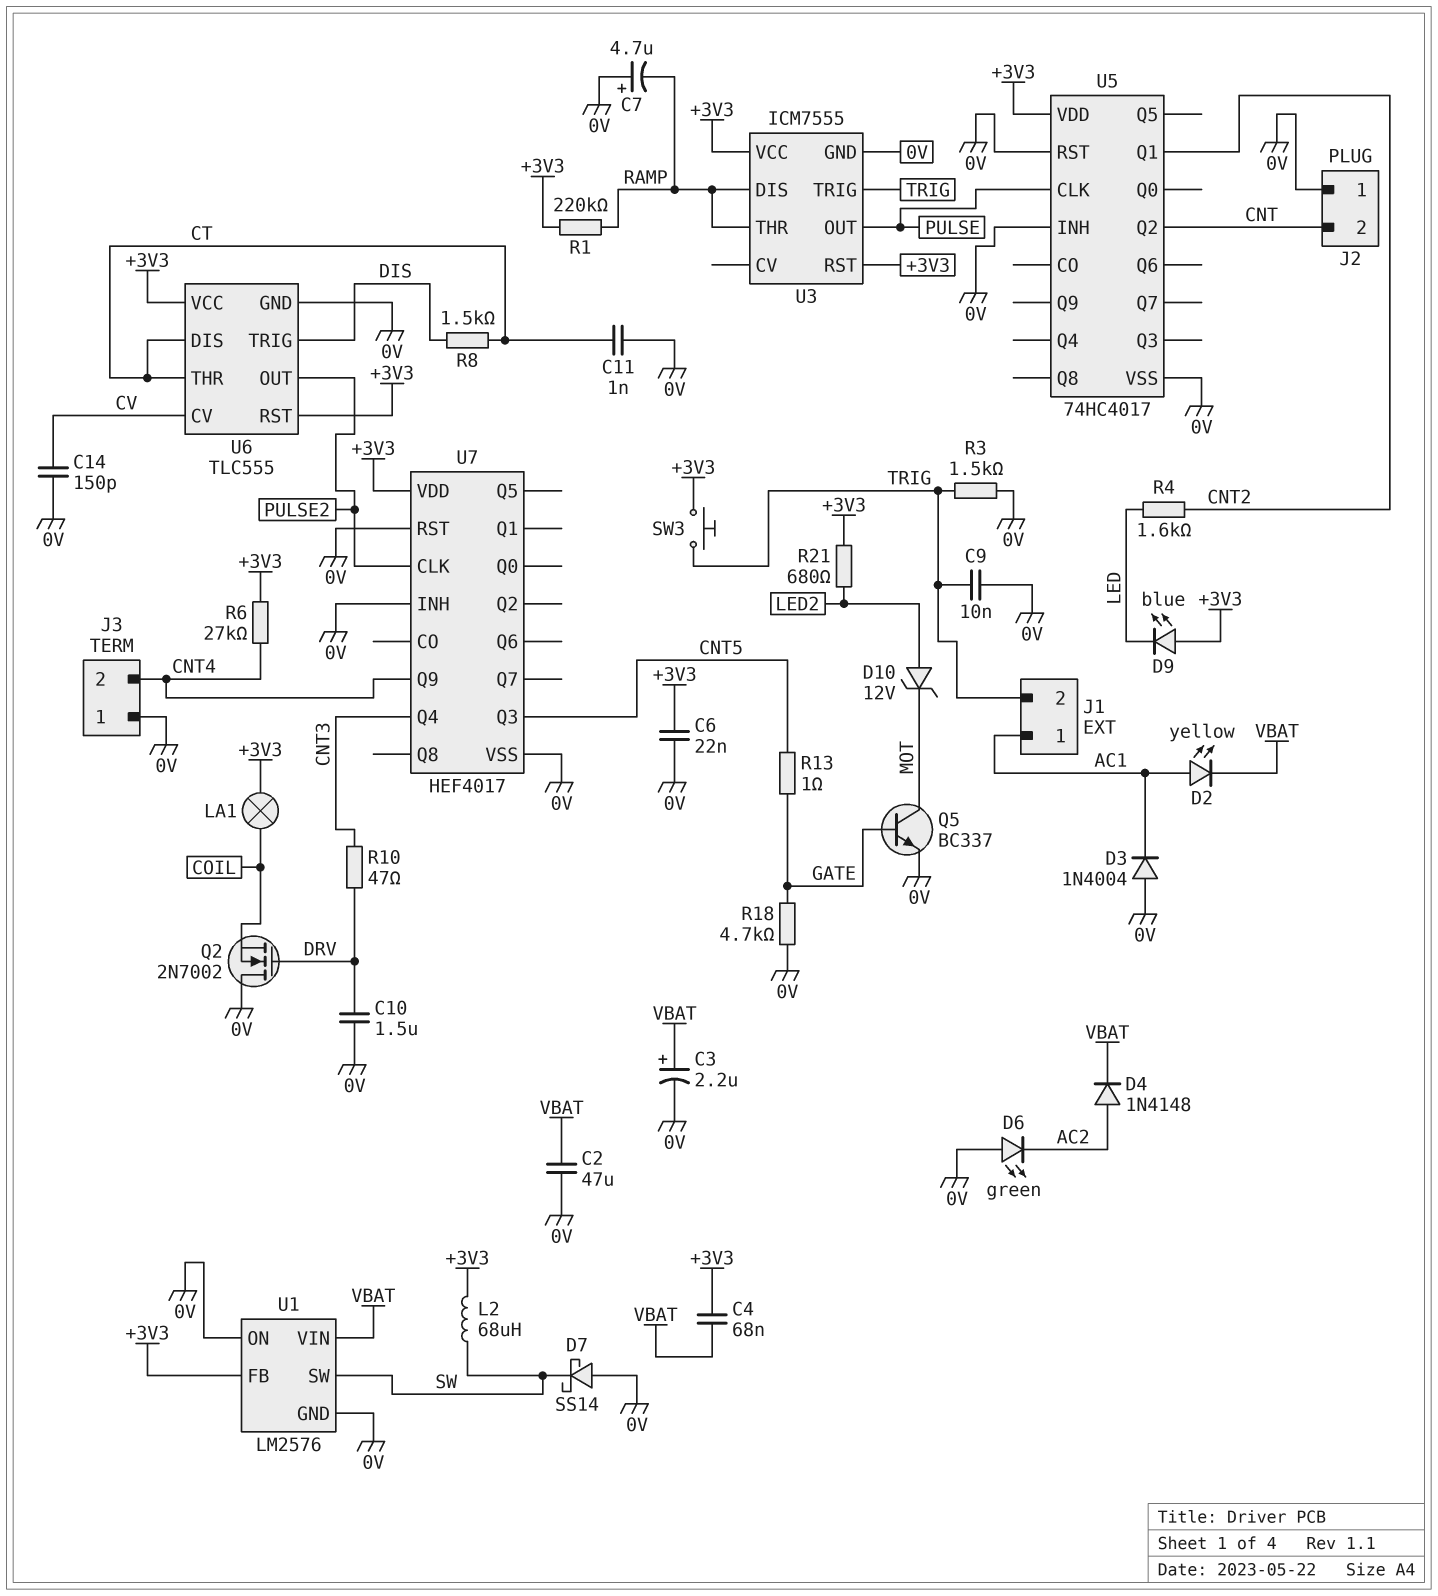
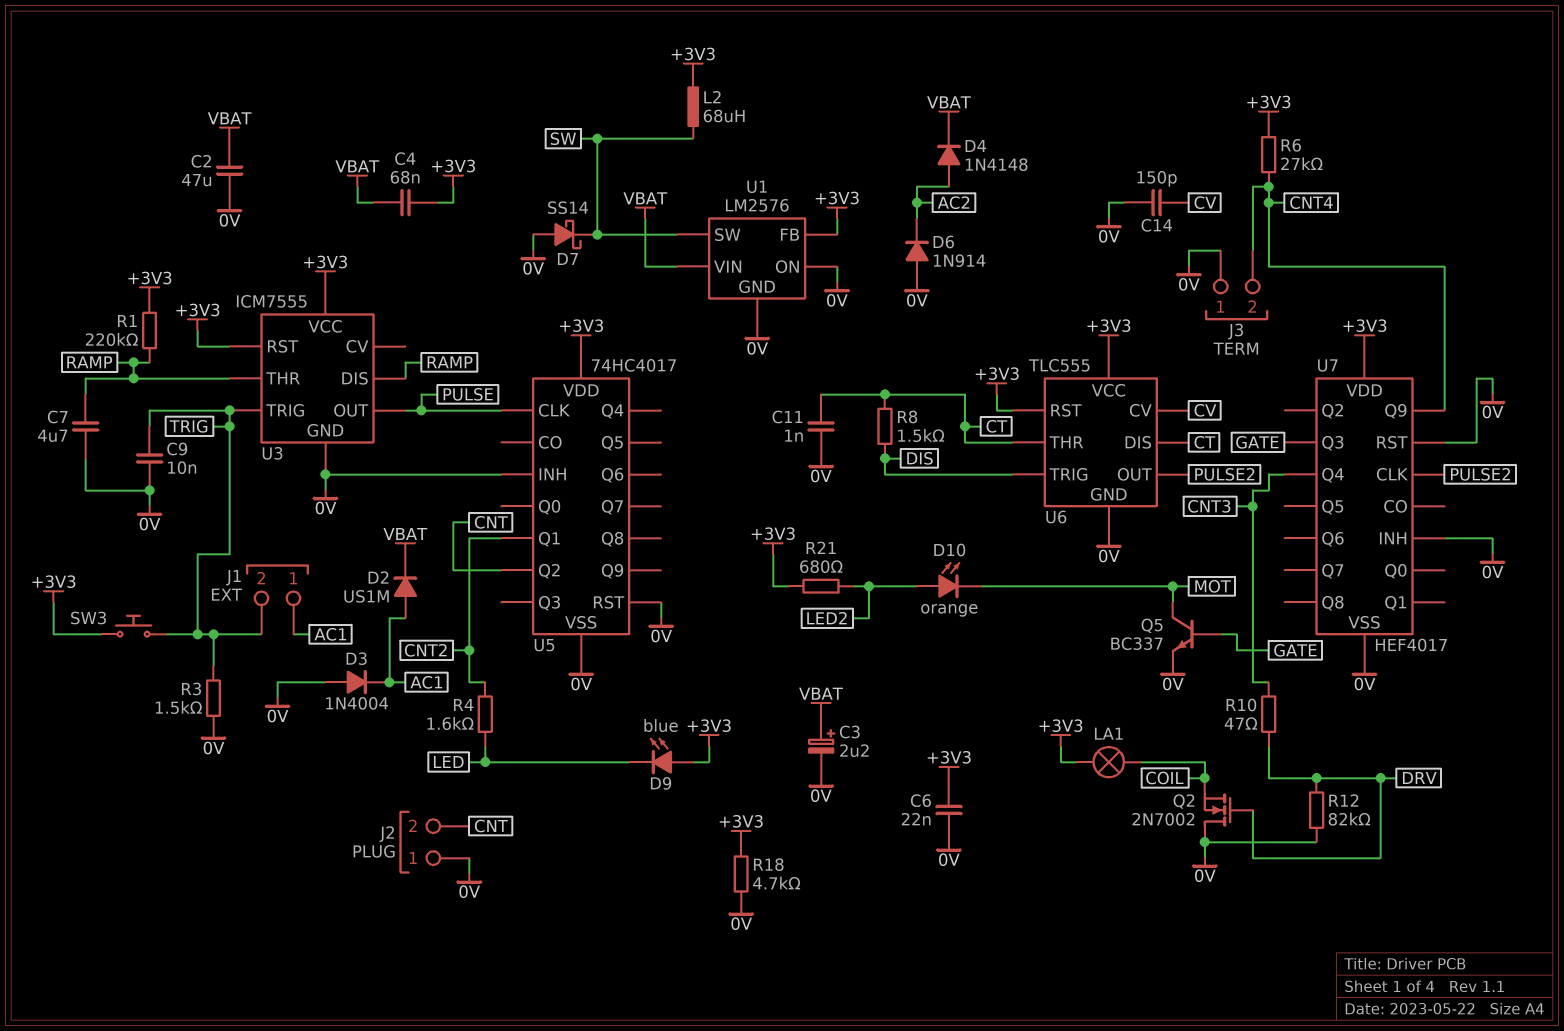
C7: 4.7uF (plus 0V, minus RAMP) -> 4.7uF (0V, RAMP)
C10: 1.5uF (0V, DRV) -> none
D2: LED yellow (A AC1, K VBAT) -> diode US1M (A AC1, K VBAT)
D6: LED green (A 0V, K AC2) -> diode 1N914 (A 0V, K AC2)
D10: zener 12V (A LED2, K MOT) -> LED orange (A LED2, K MOT)
R12: none -> 82k (0V, DRV)
R13: 1 (CNT5, GATE) -> none
R18: 4.7k (0V, GATE) -> 4.7k (+3V3, 0V)
U7 pin Q3: CNT5 -> GATE

